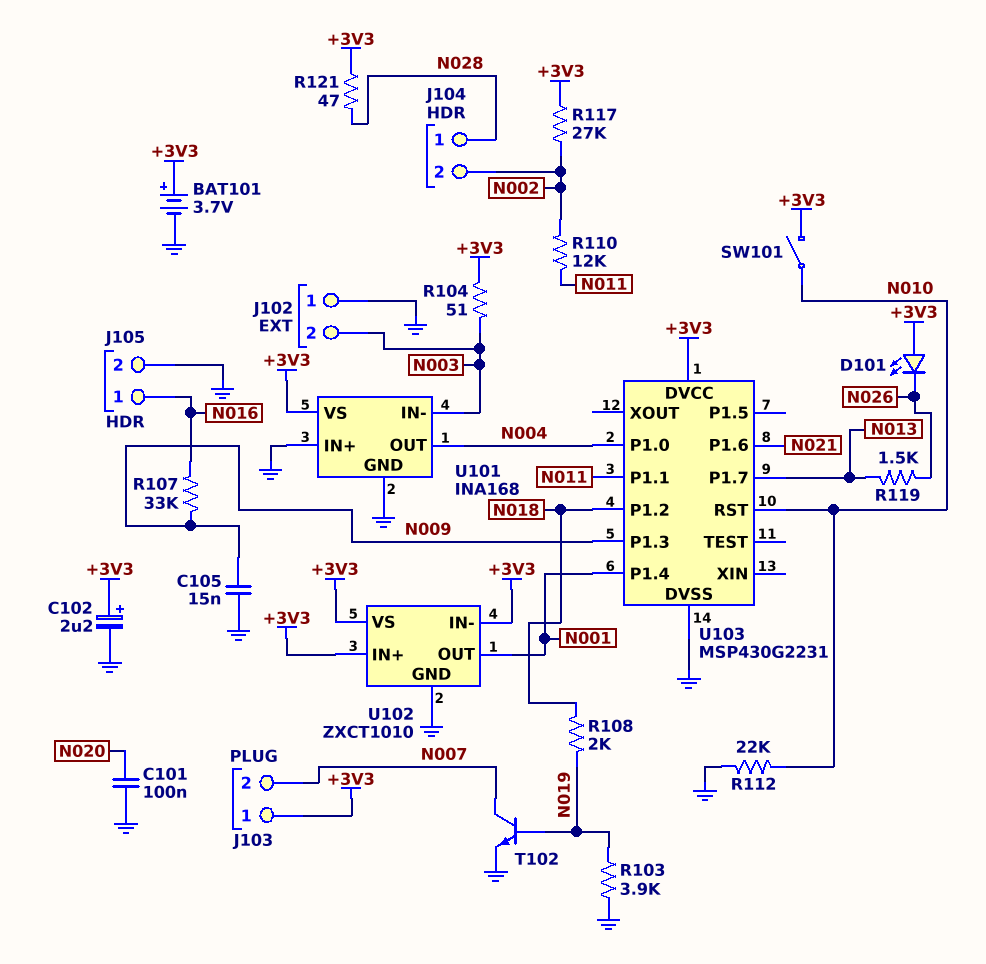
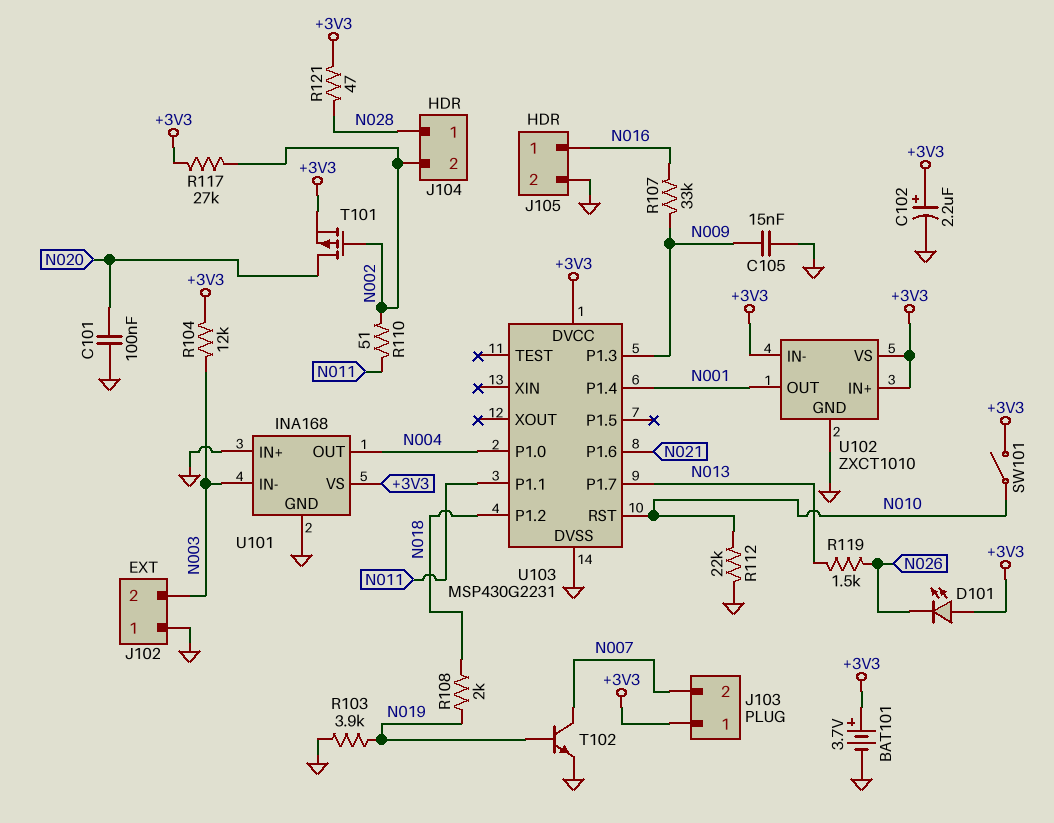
R104: 51 (+3V3, N003) -> 12k (+3V3, N003)
R110: 12k (N002, N011) -> 51 (N002, N011)
T101: none -> PMOS (G N002, D N020, S +3V3)

